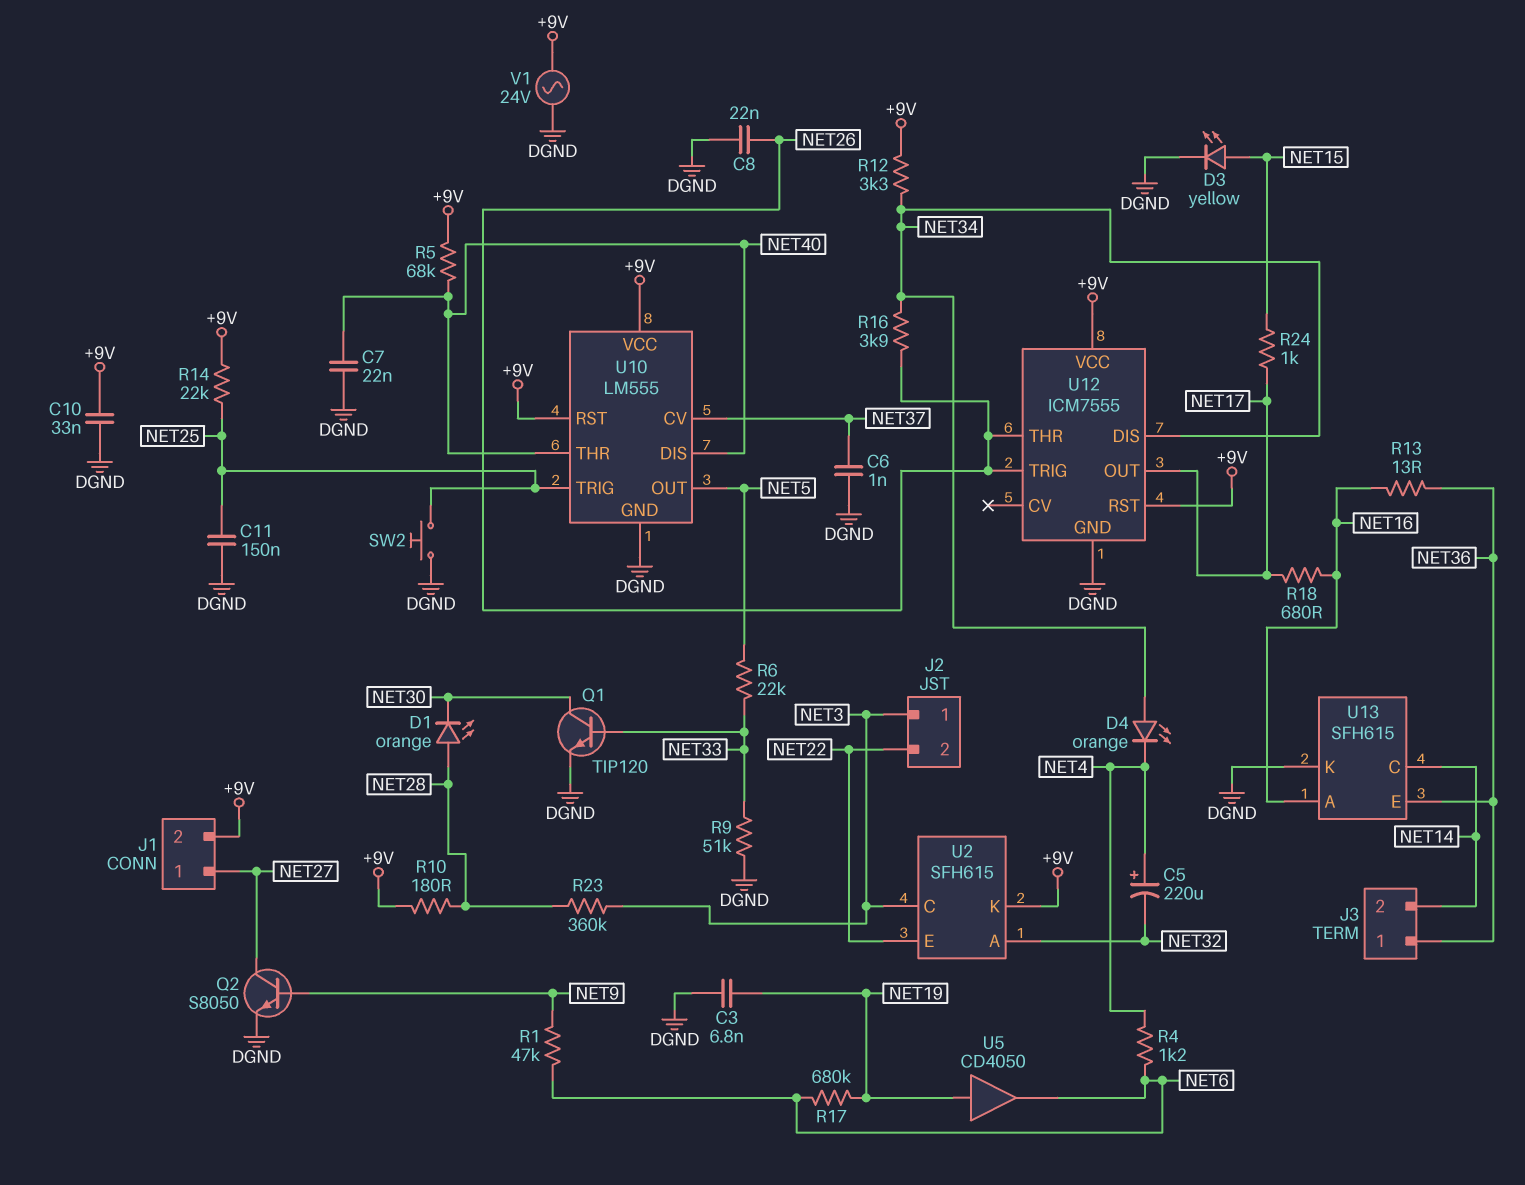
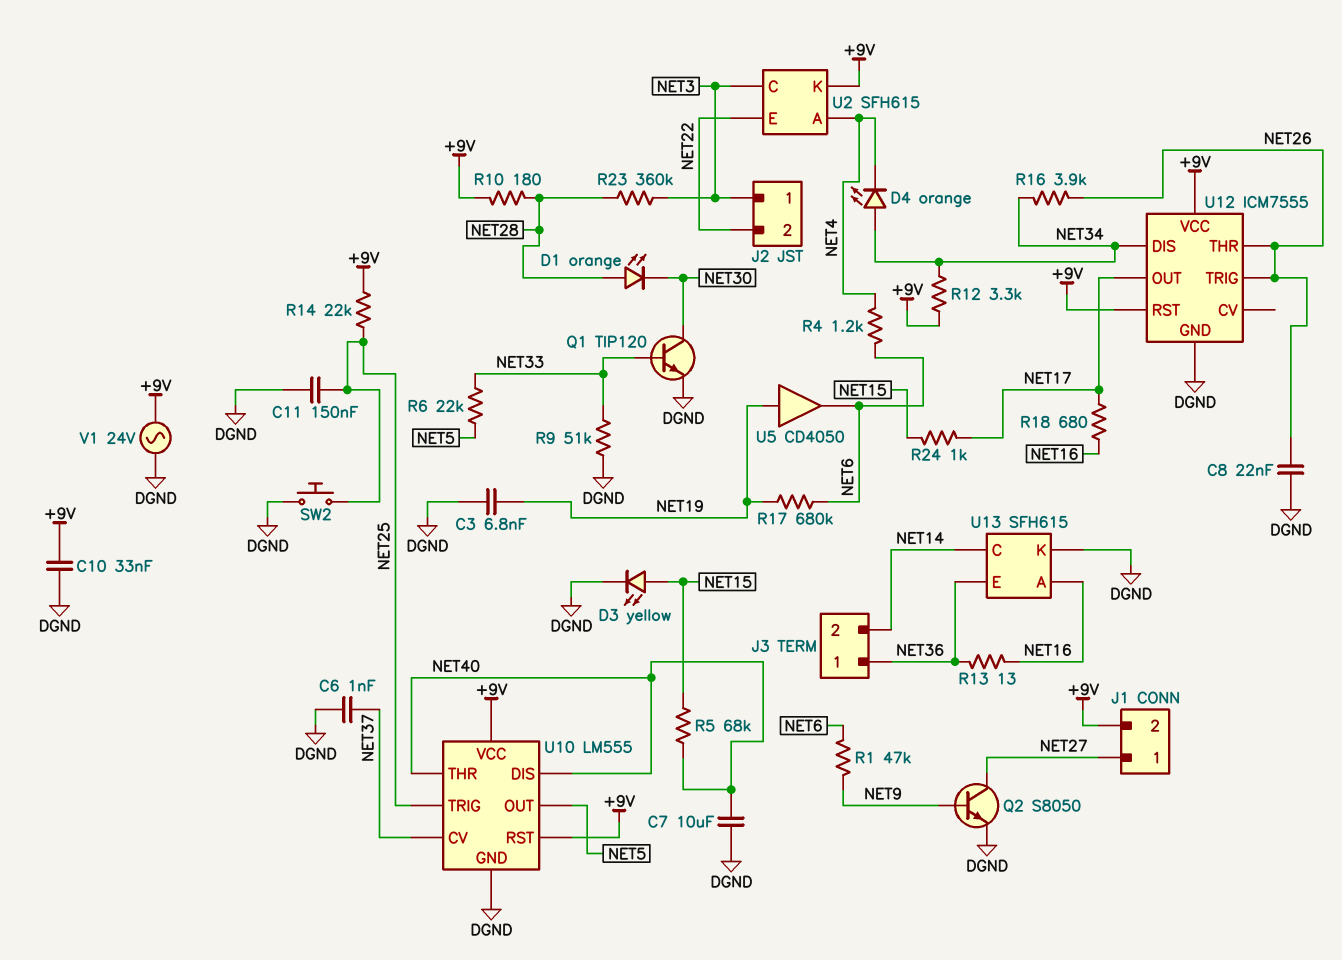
C5: 220uF (plus NET4, minus NET32) -> none
C7: 22nF (DGND, NET40) -> 10uF (DGND, NET40)
R5: 68k (+9V, NET40) -> 68k (NET15, NET40)
U2 pin A: NET32 -> NET4

